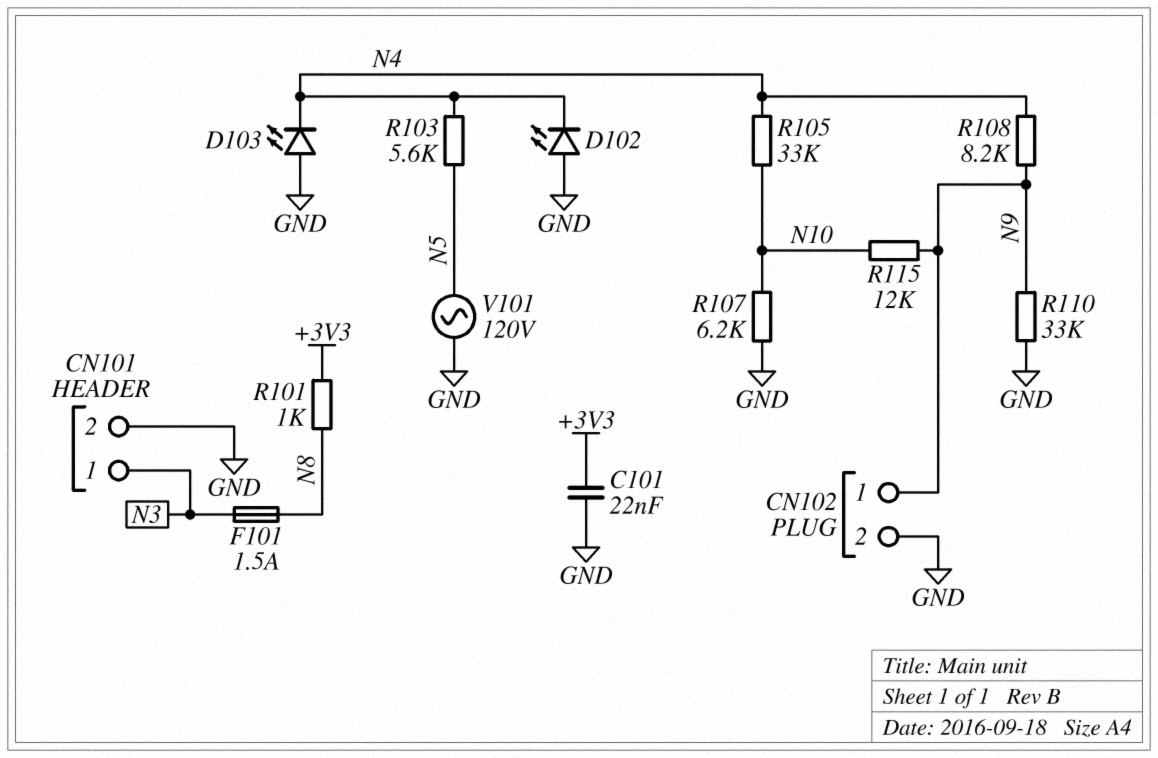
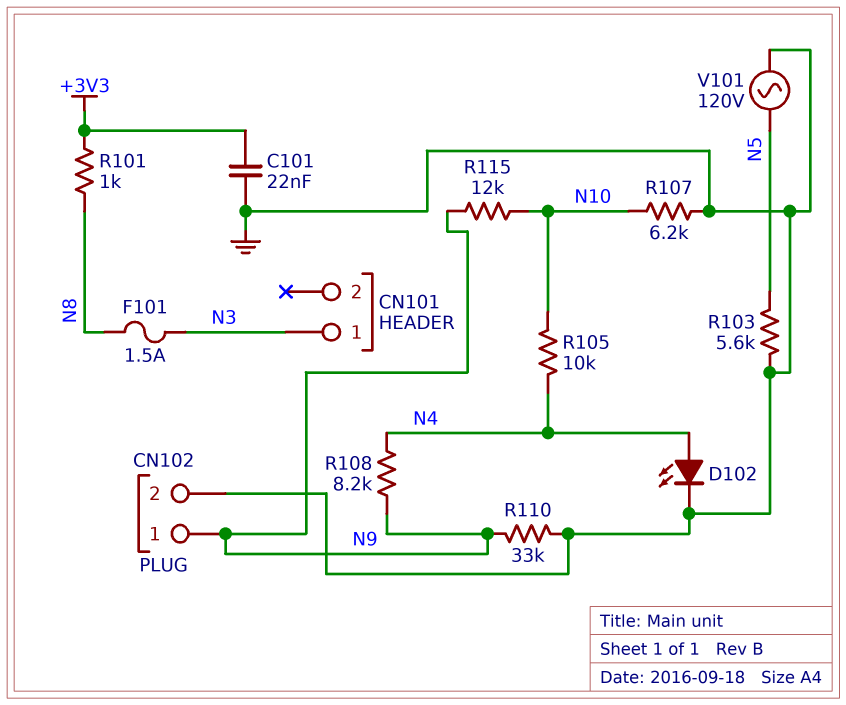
CN101 pin 2: GND -> none
D102: LED (A GND, K N4) -> LED (A N4, K GND)
D103: LED (A GND, K N4) -> none
R103: 5.6k (N4, N5) -> 5.6k (GND, N5)
R105: 33k (N4, N10) -> 10k (N4, N10)

